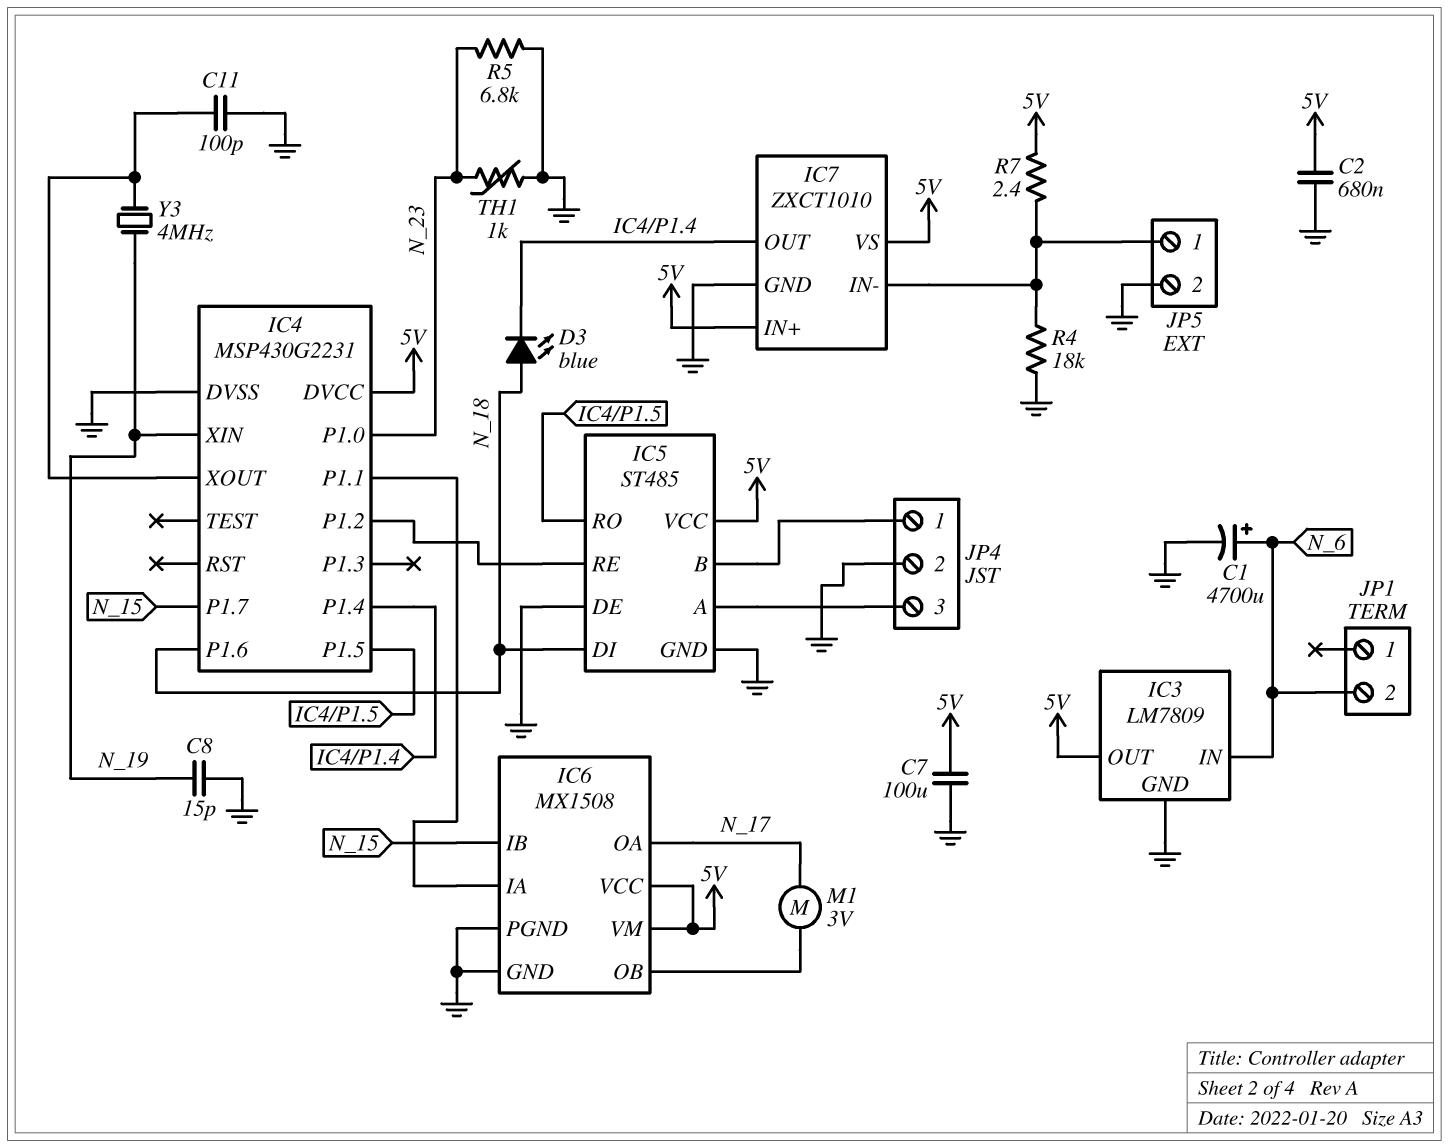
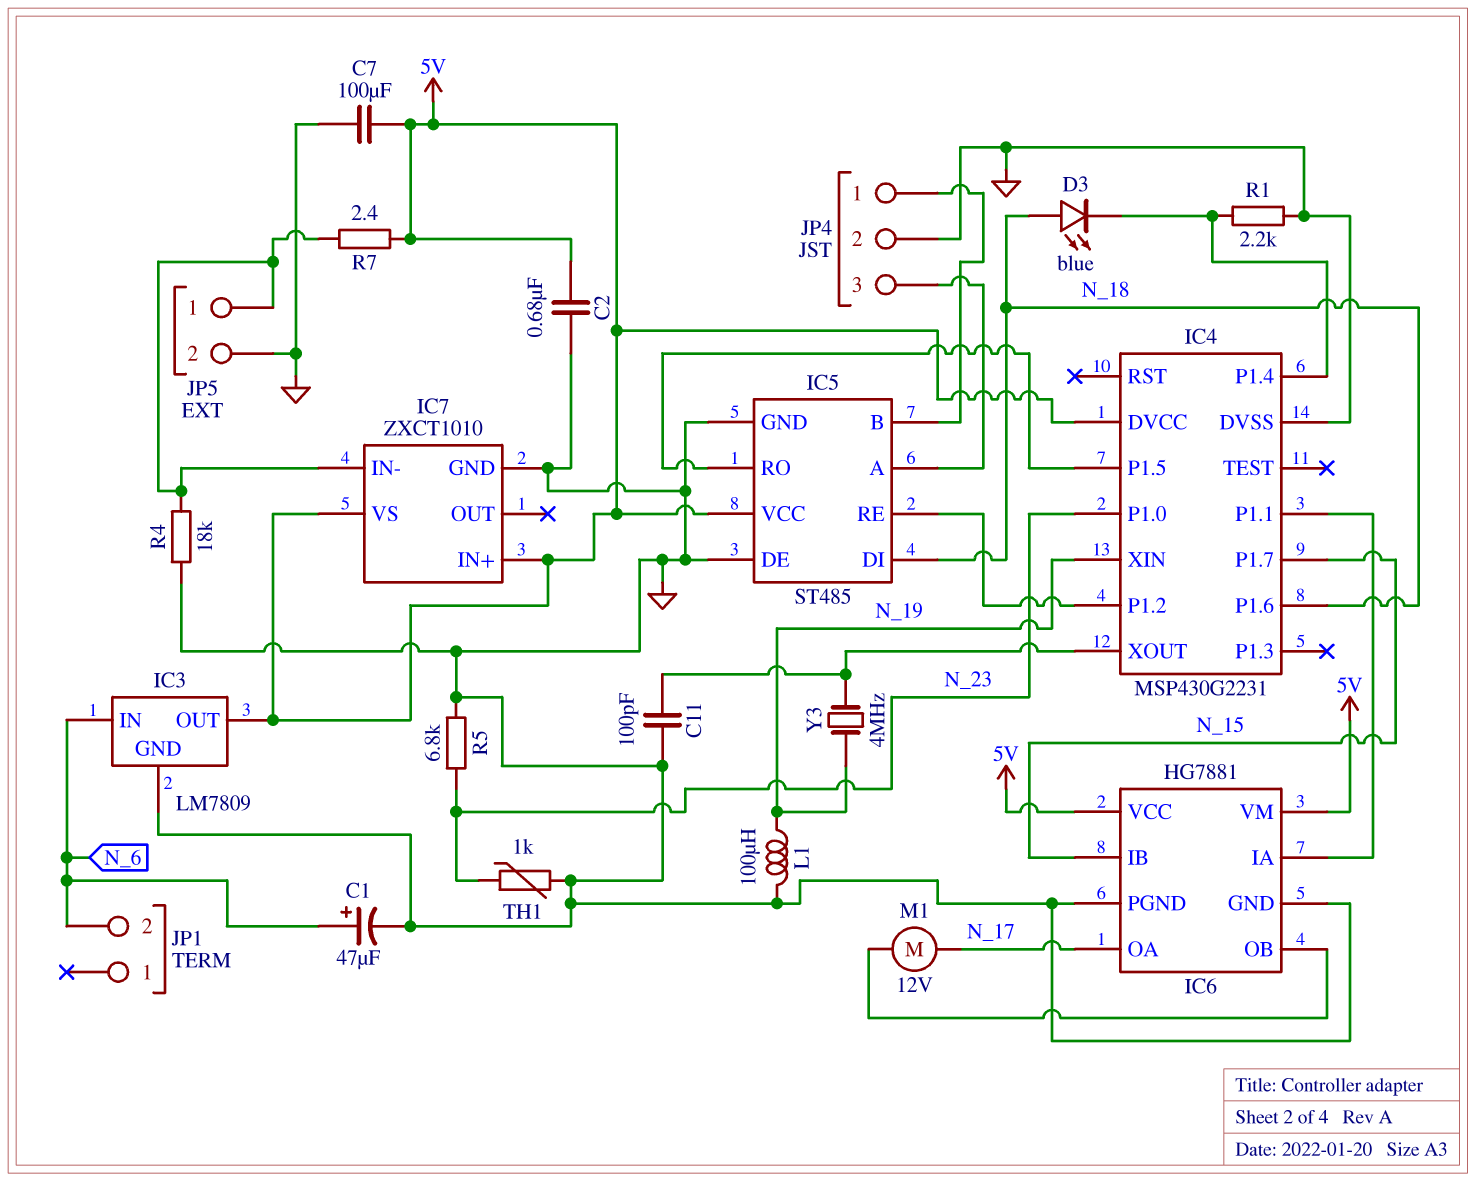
C1: 4700uF (plus N_6, minus GND) -> 47uF (plus N_6, minus GND)
C8: 15pF (GND, N_19) -> none
IC6: MX1508 -> HG7881
IC7 pin OUT: IC4/P1.4 -> none
L1: none -> 100uH (GND, N_19)
M1: motor 3V (IC6/OB, N_17) -> motor 12V (IC6/OB, N_17)
R1: none -> 2.2k (GND, IC4/P1.4)

